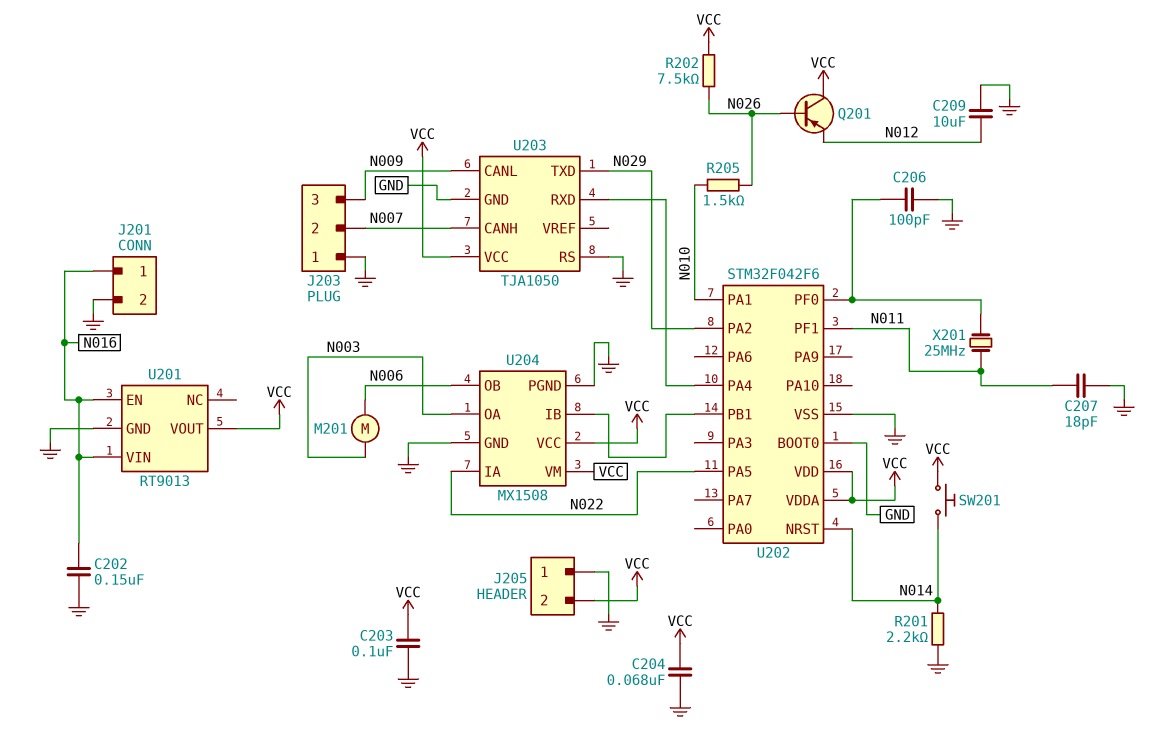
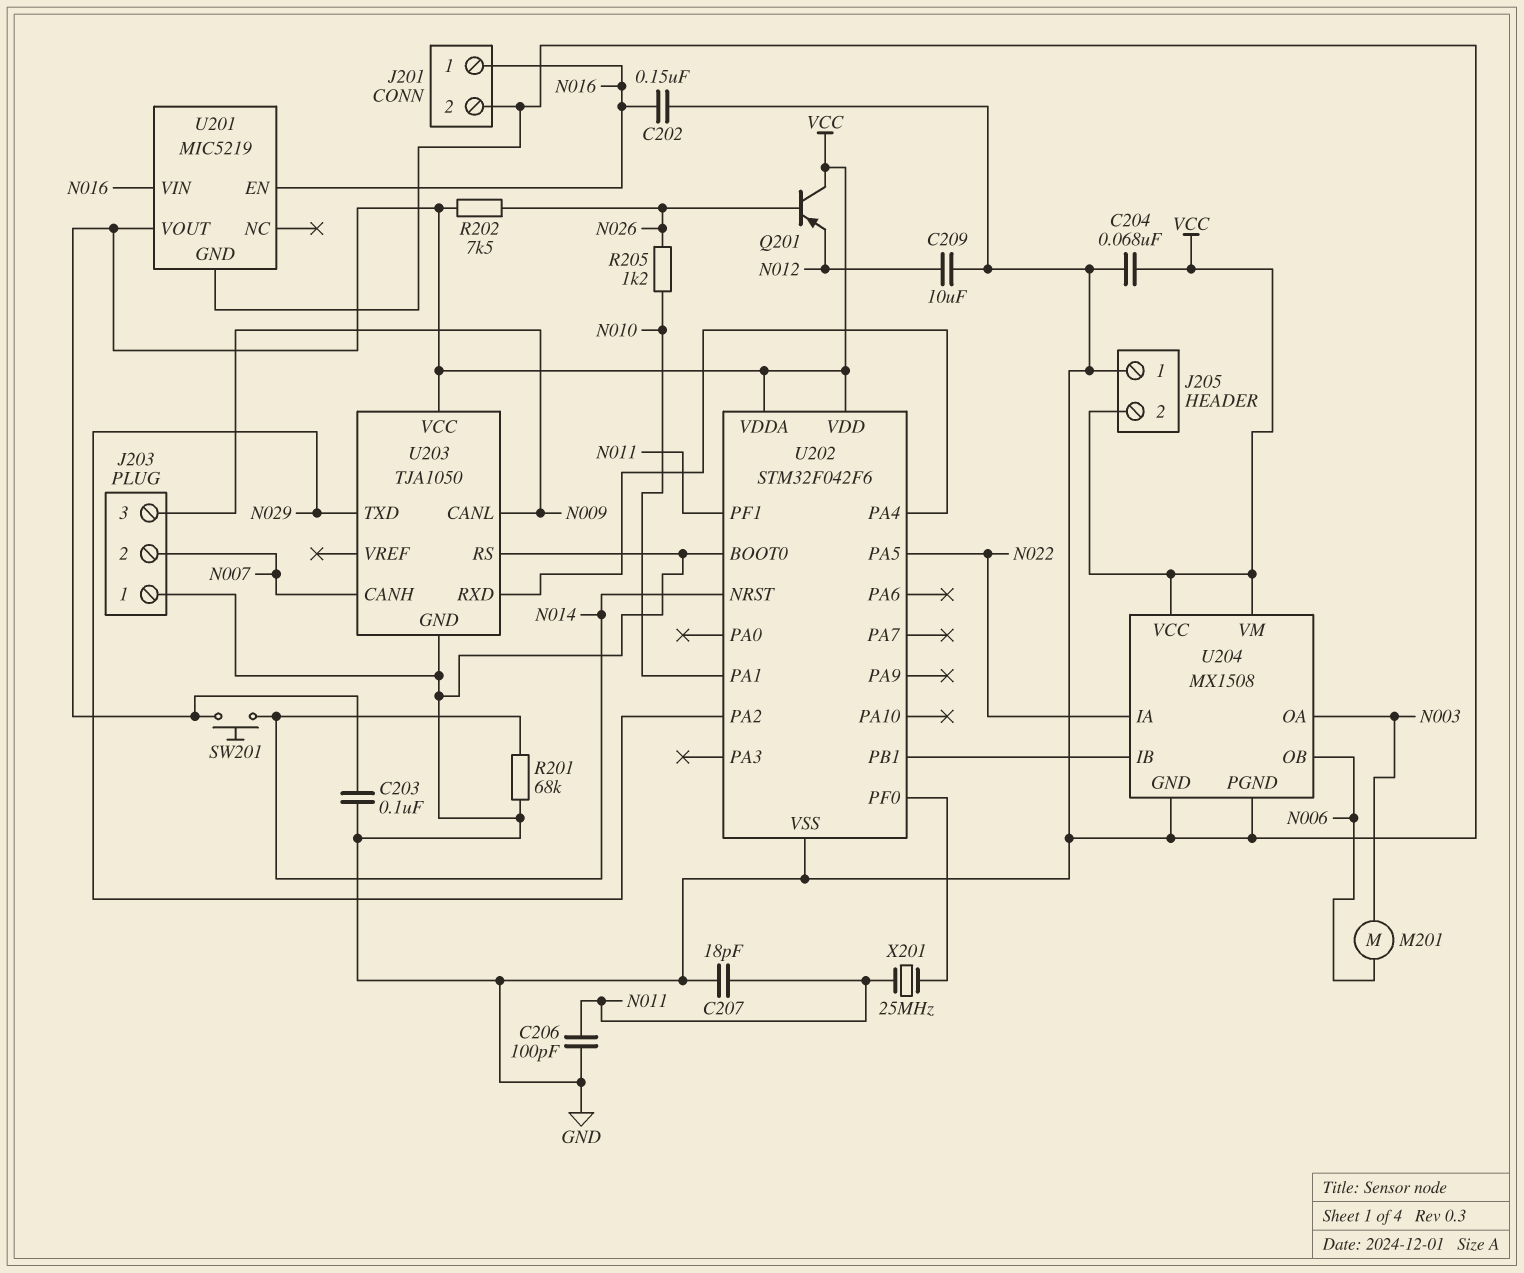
C206: 100pF (GND, U202/PF0) -> 100pF (GND, N011)
R201: 2.2k (GND, N014) -> 68k (GND, N014)
R205: 1.5k (N010, N026) -> 1.2k (N010, N026)
U201: RT9013 -> MIC5219

